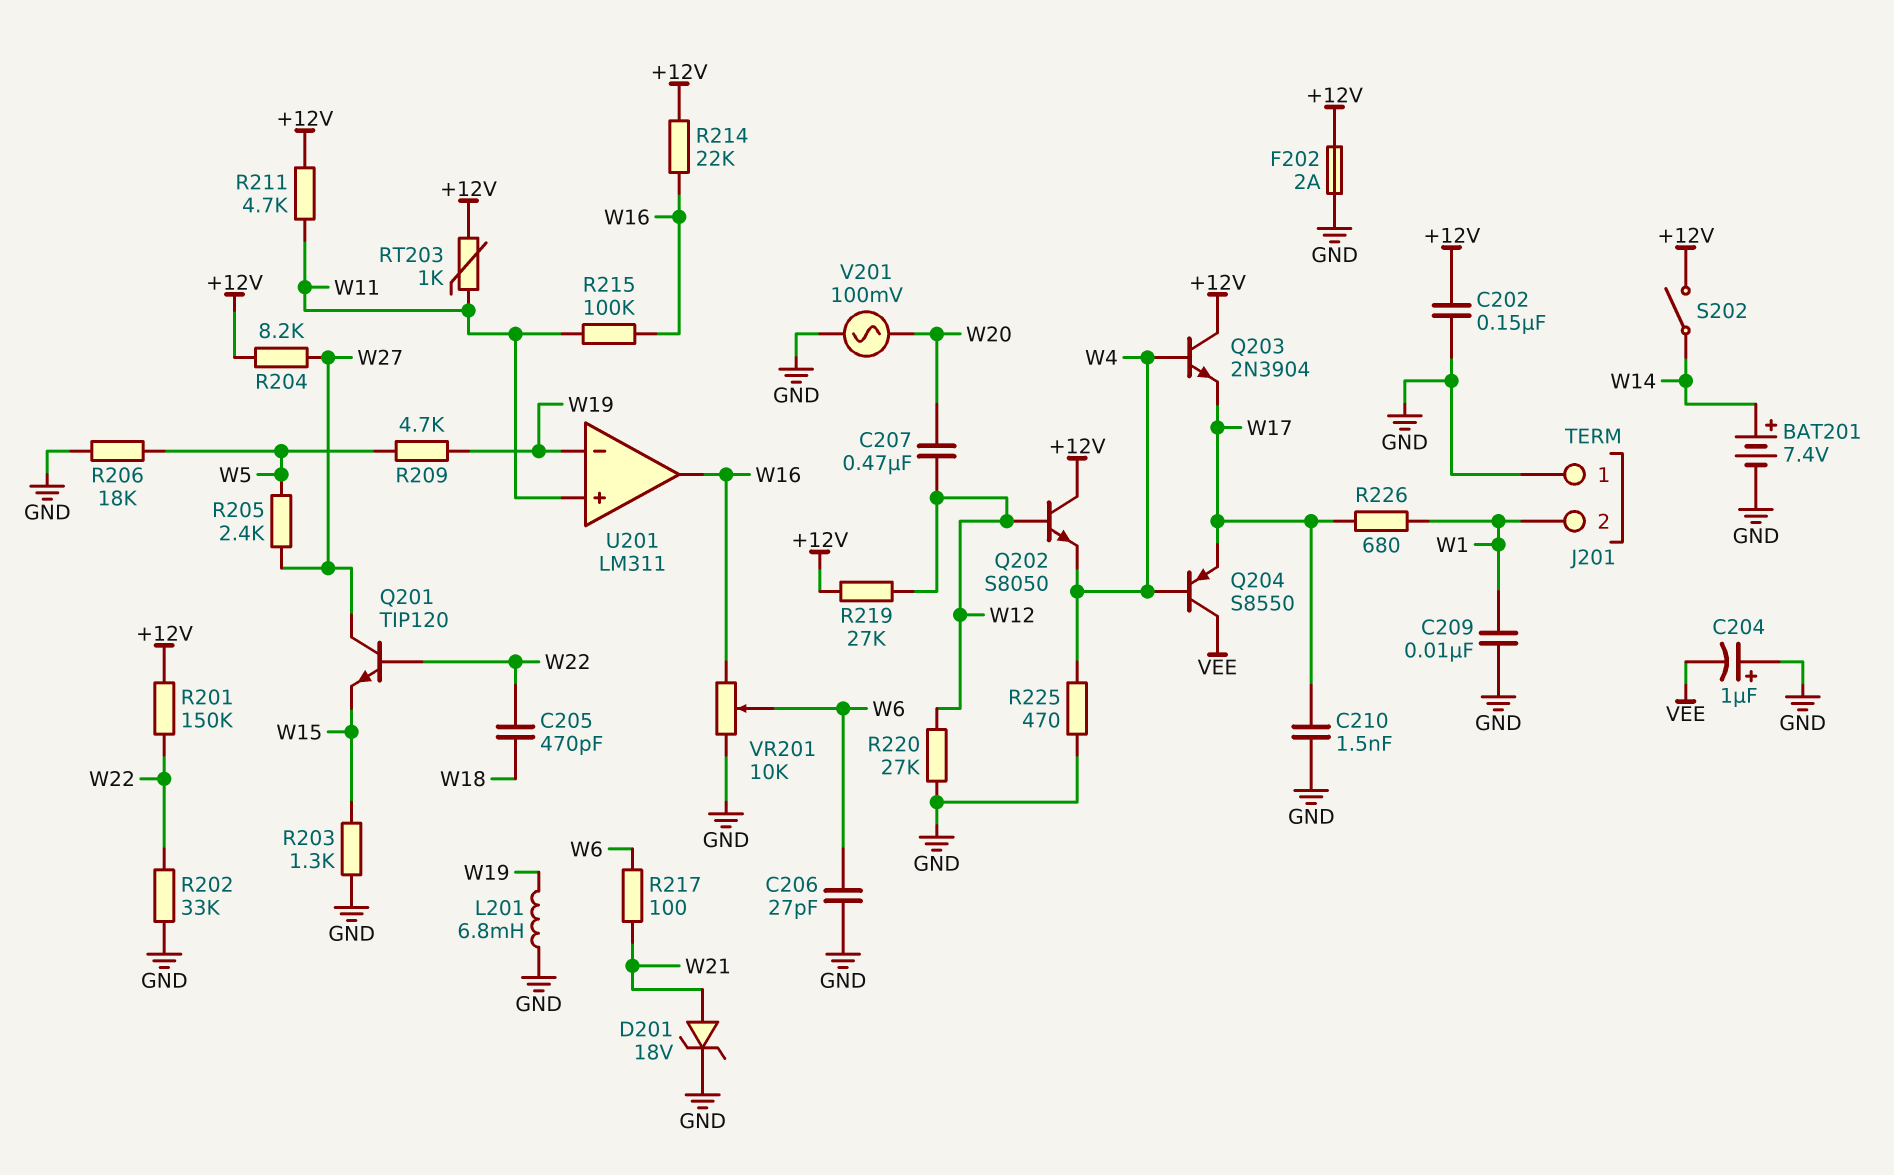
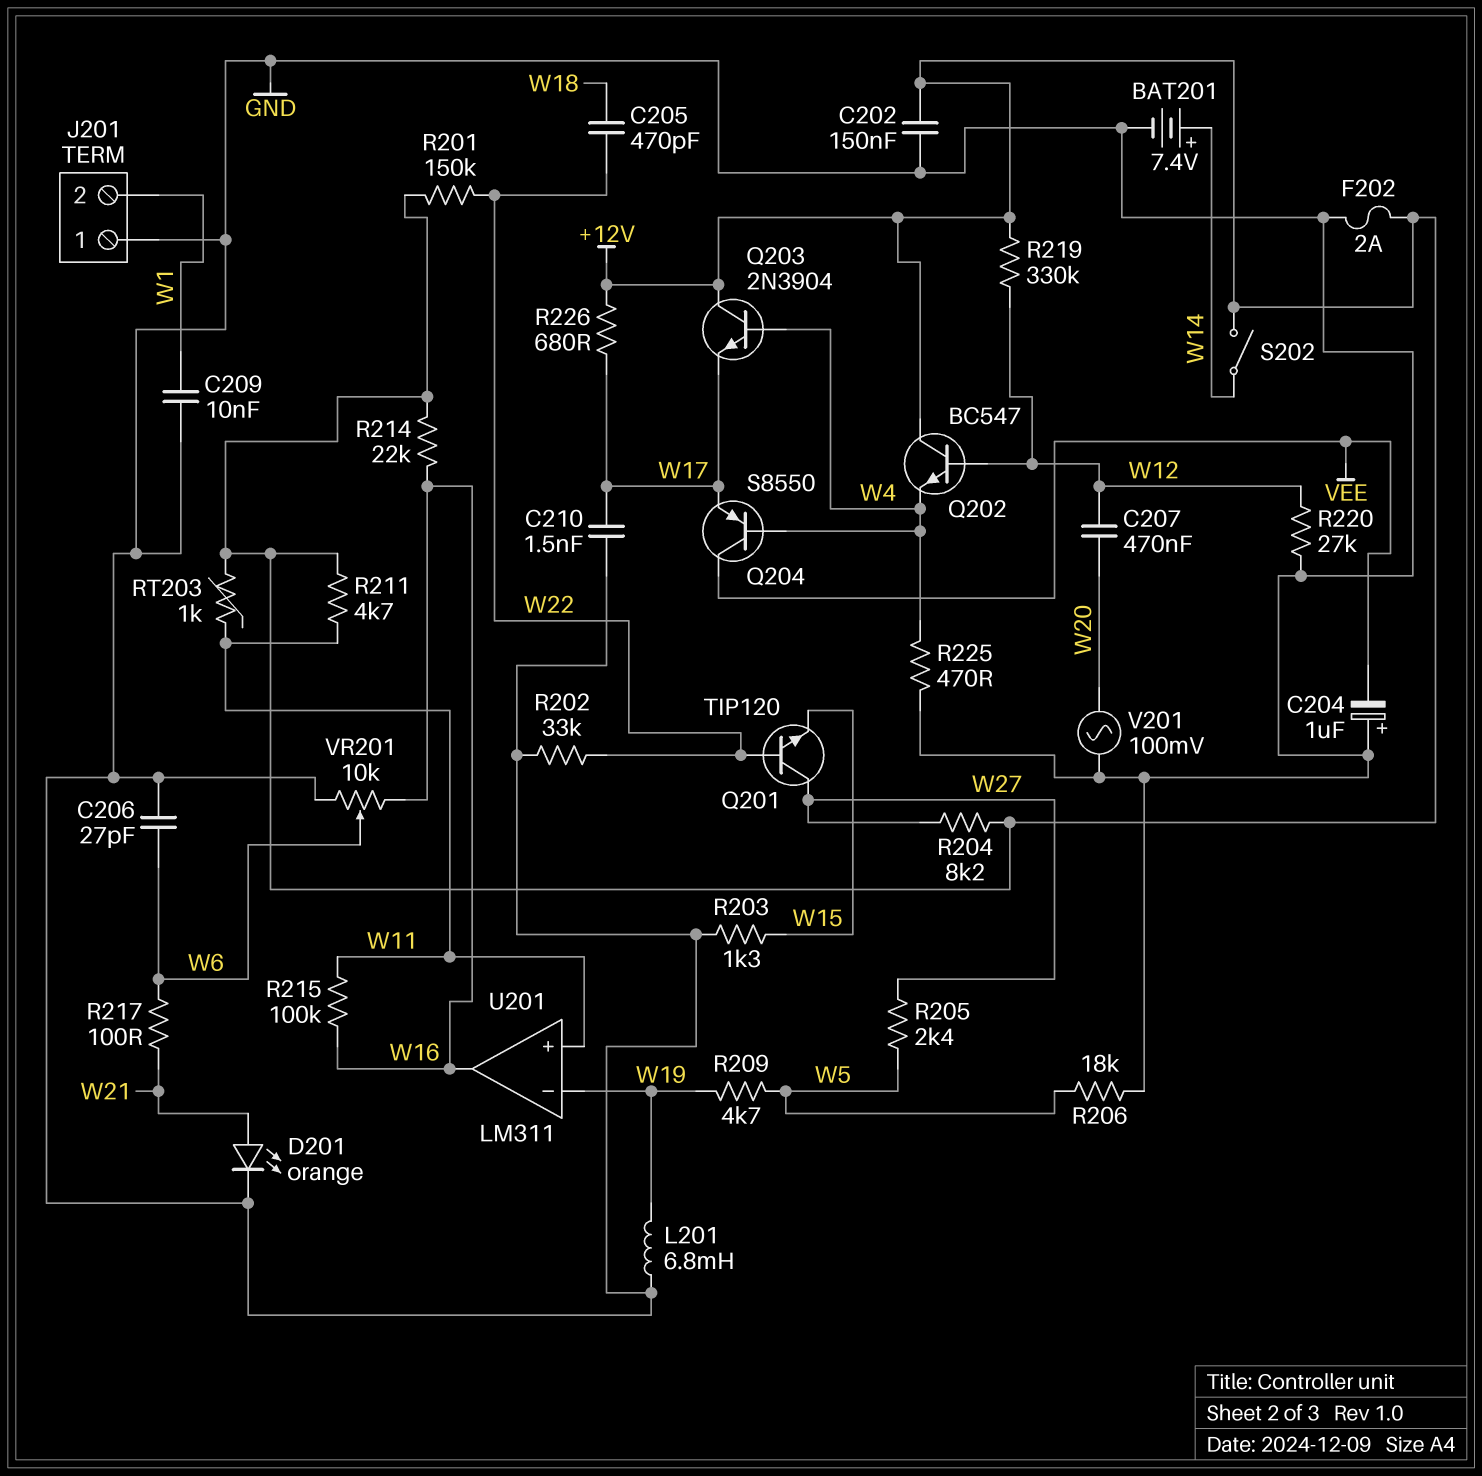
D201: zener 18V (A W21, K GND) -> LED orange (A W21, K GND)
Q202: NPN S8050 (B W12, C +12V, E W4) -> NPN BC547 (B W12, C +12V, E W4)
R219: 27k (+12V, W12) -> 330k (+12V, W12)
R226: 680 (W1, W17) -> 680 (+12V, W17)

